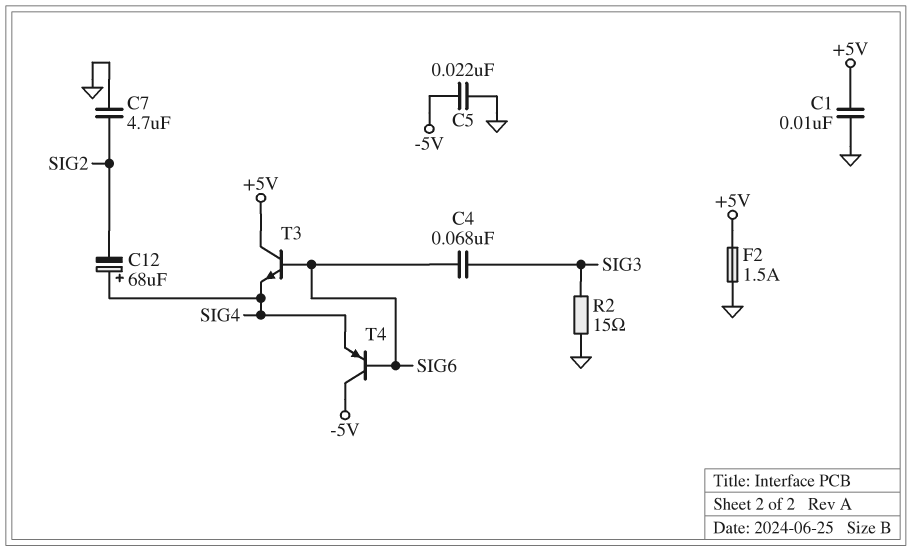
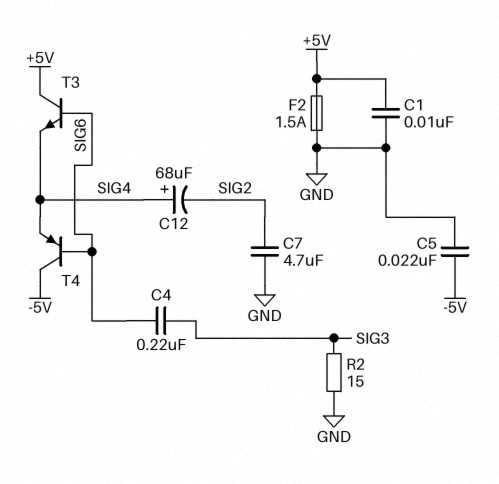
C4: 68nF (SIG3, SIG6) -> 220nF (SIG3, SIG6)

